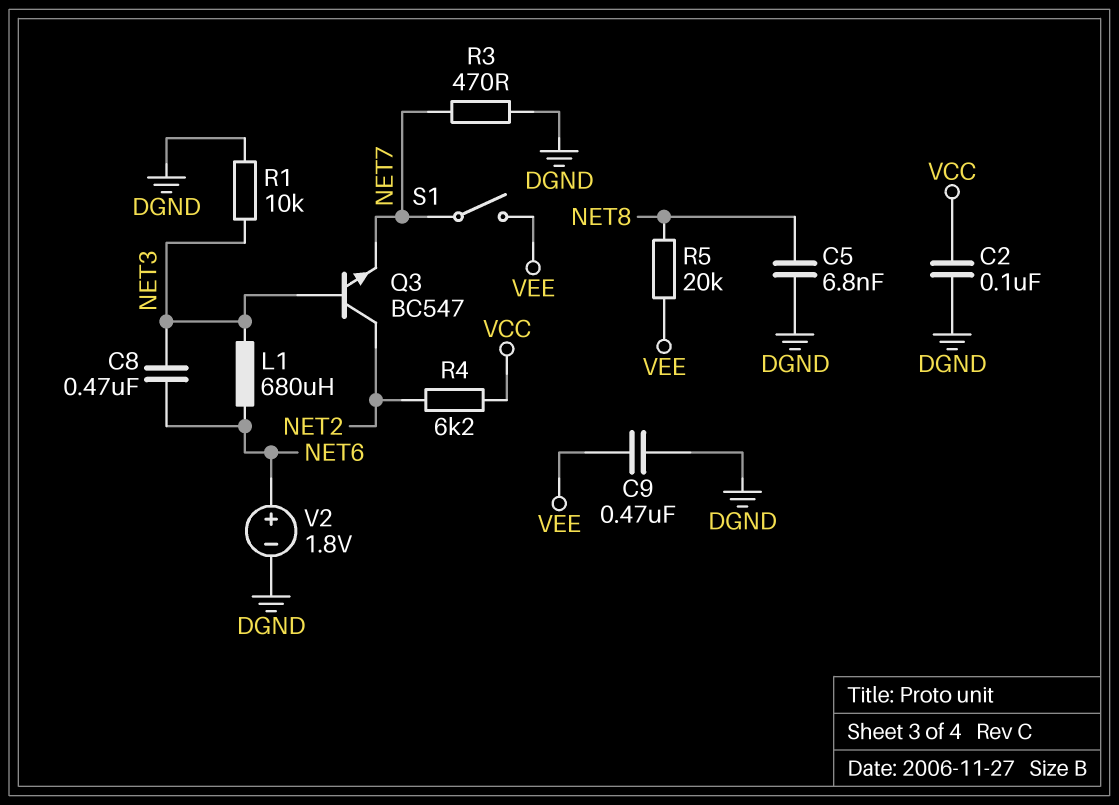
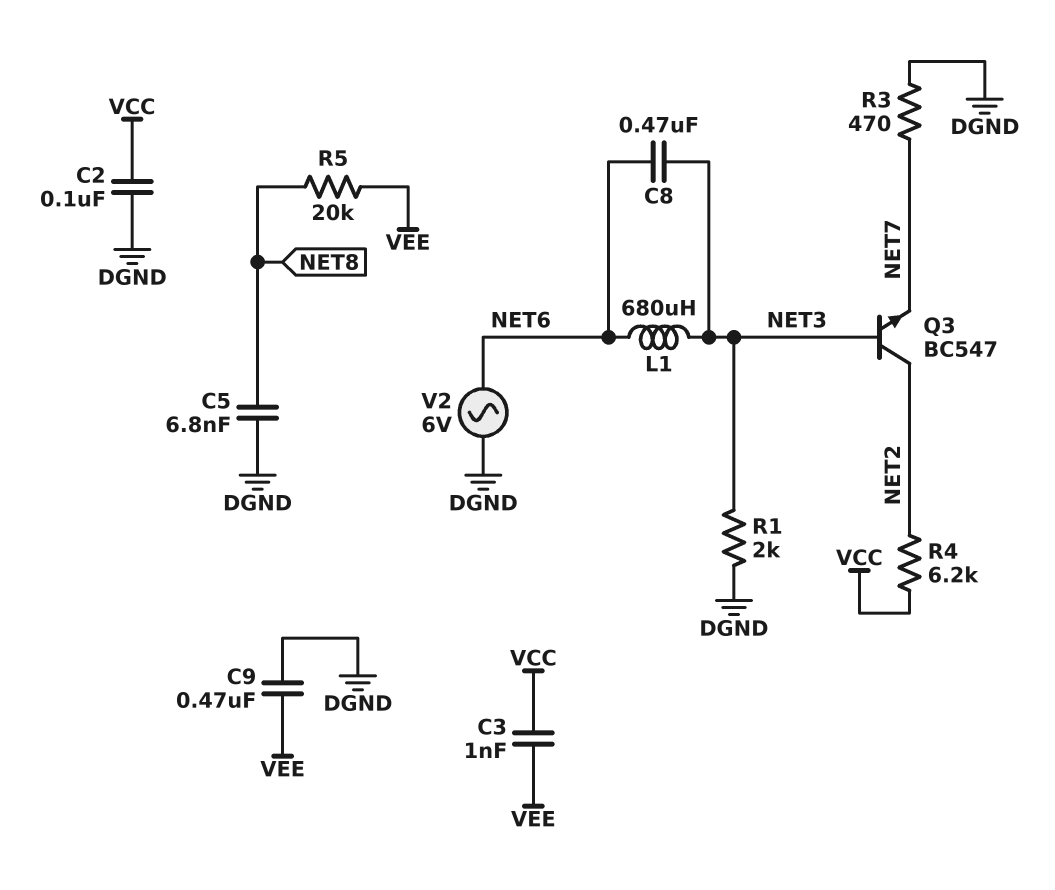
C3: none -> 1nF (VCC, VEE)
R1: 10k (DGND, NET3) -> 2k (DGND, NET3)
S1: switch (NET7, VEE) -> none
V2: 1.8V (plus NET6, minus DGND) -> AC 6V (DGND, NET6)

